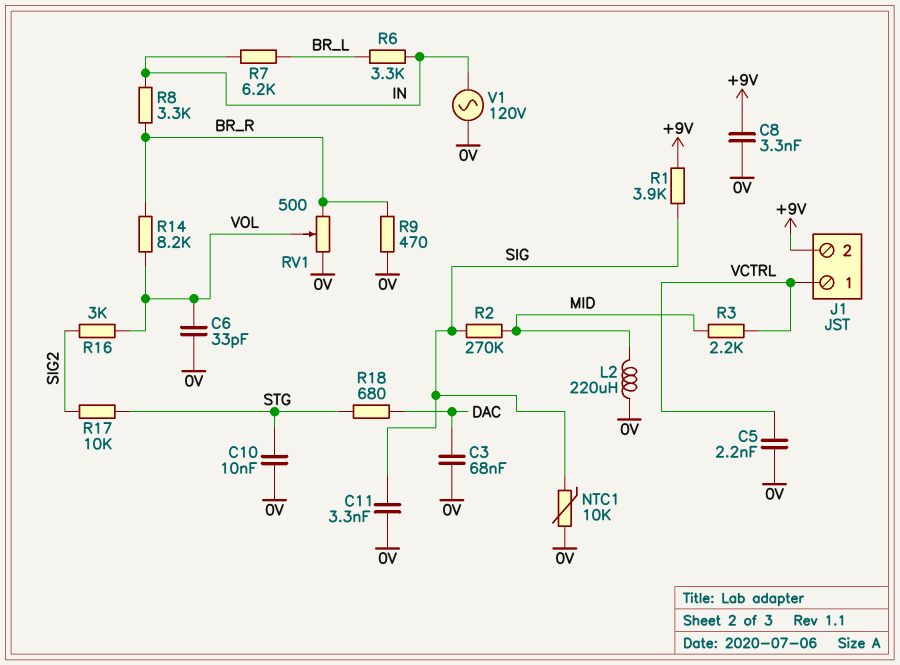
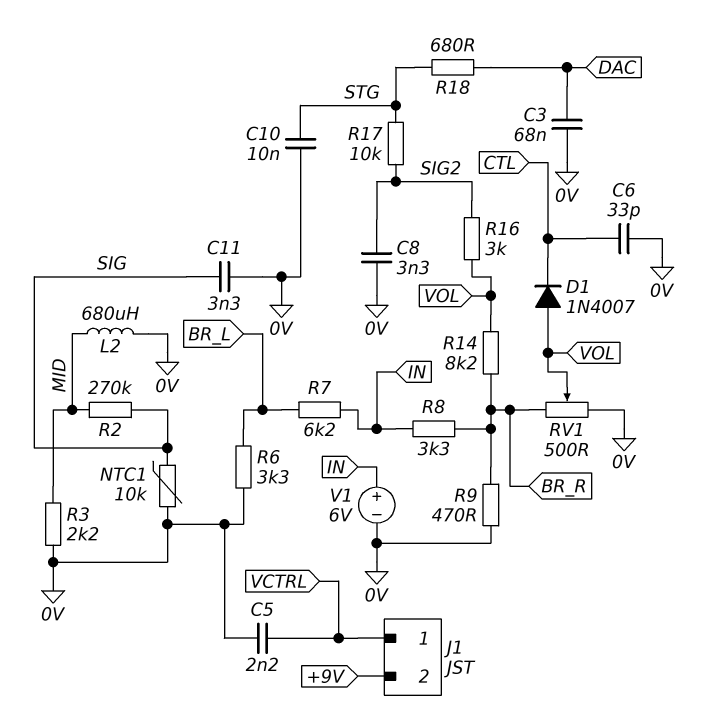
C6: 33pF (0V, VOL) -> 33pF (0V, CTL)
C8: 3.3nF (+9V, 0V) -> 3.3nF (0V, SIG2)
D1: none -> diode 1N4007 (A VOL, K CTL)
L2: 220uH (0V, MID) -> 680uH (0V, MID)
R1: 3.9k (+9V, SIG) -> none
R3: 2.2k (MID, VCTRL) -> 2.2k (0V, MID)
R6: 3.3k (BR_L, IN) -> 3.3k (0V, BR_L)
V1: AC 120V (0V, IN) -> 6V (plus IN, minus 0V)

